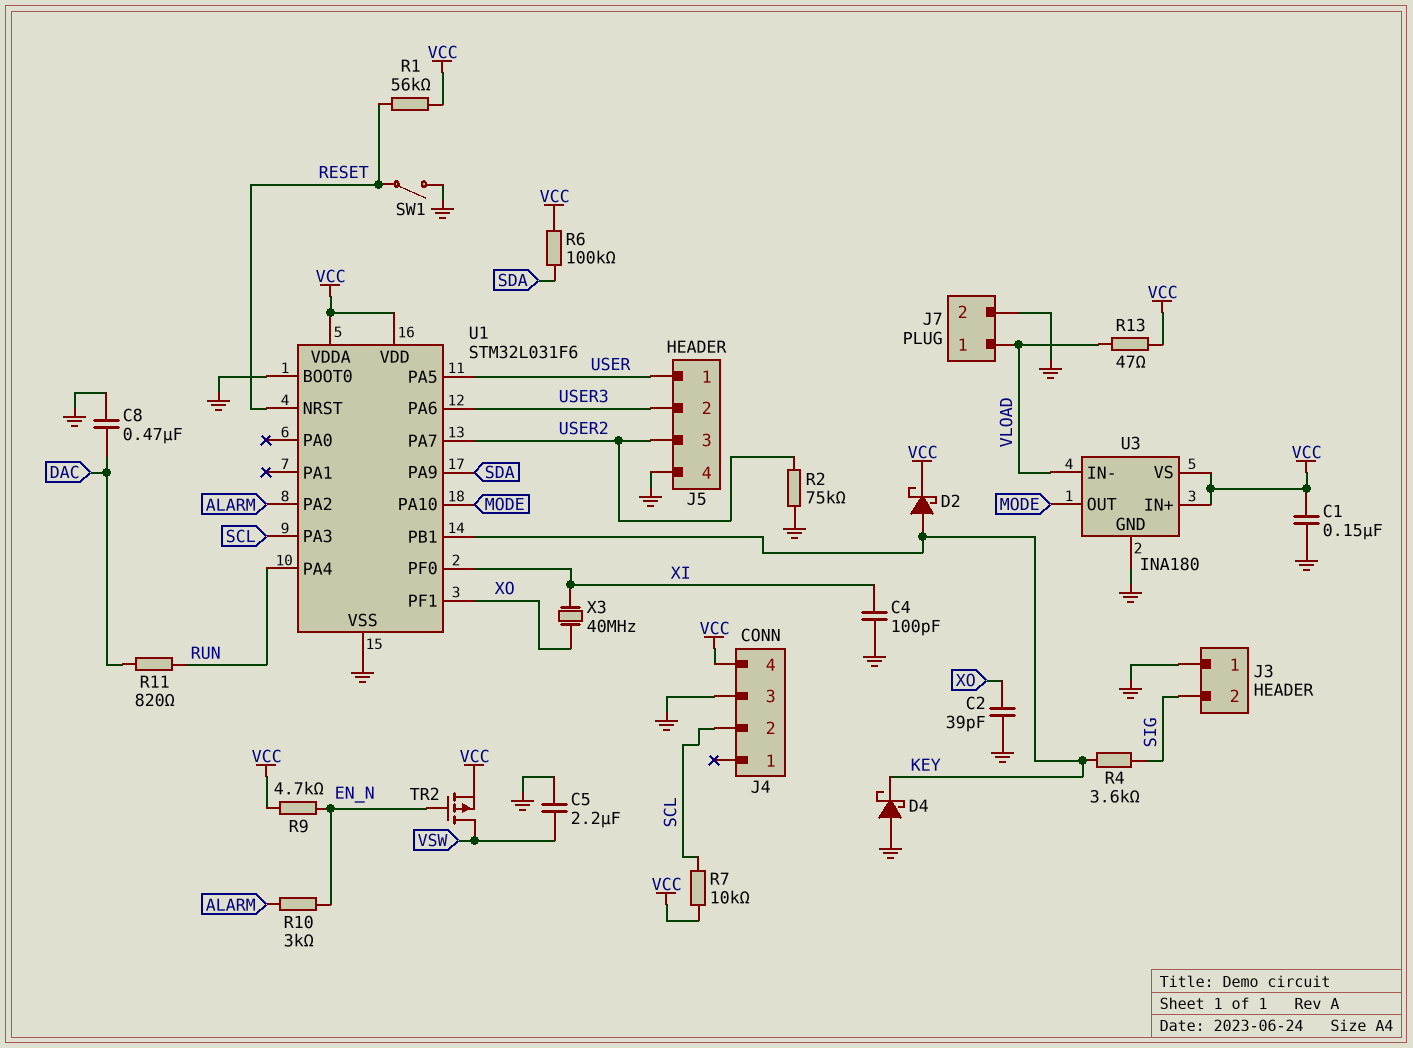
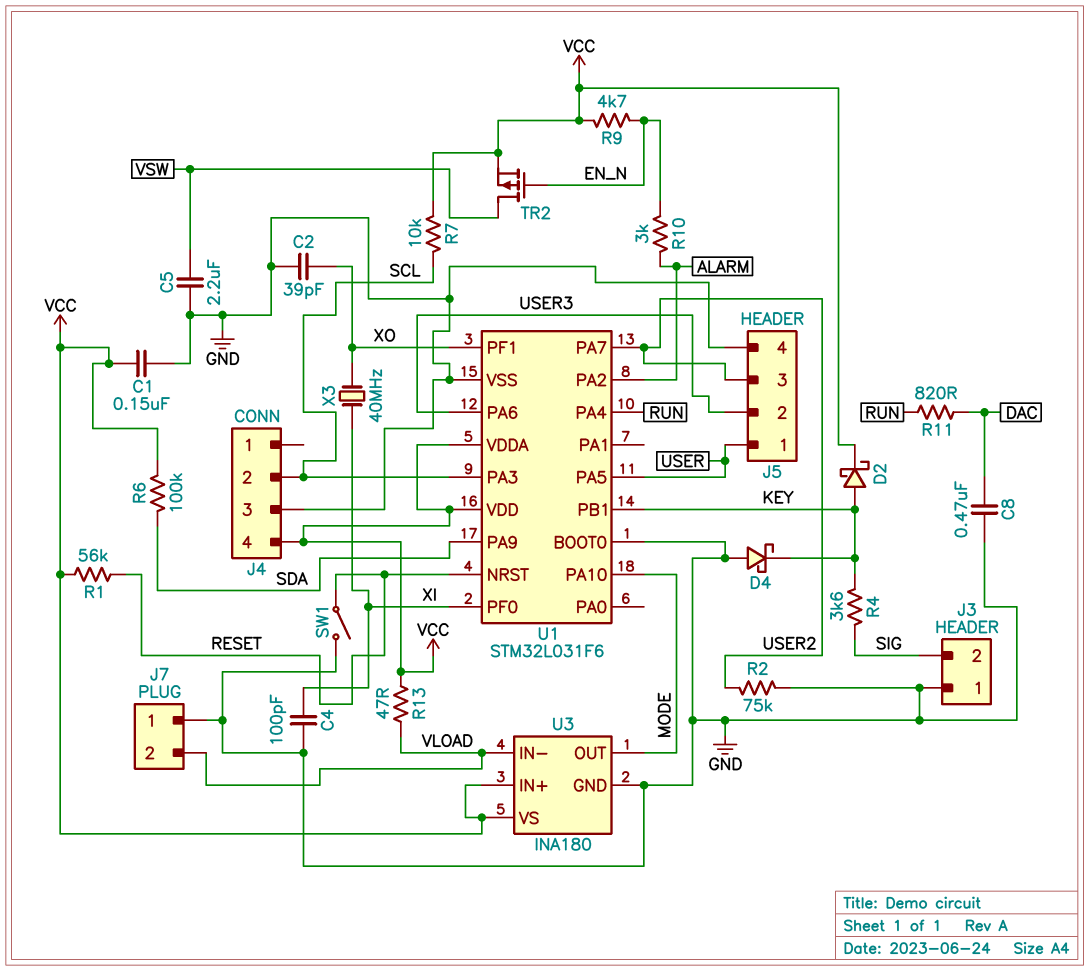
J7 pin 1: VLOAD -> GND
J7 pin 2: GND -> VLOAD

